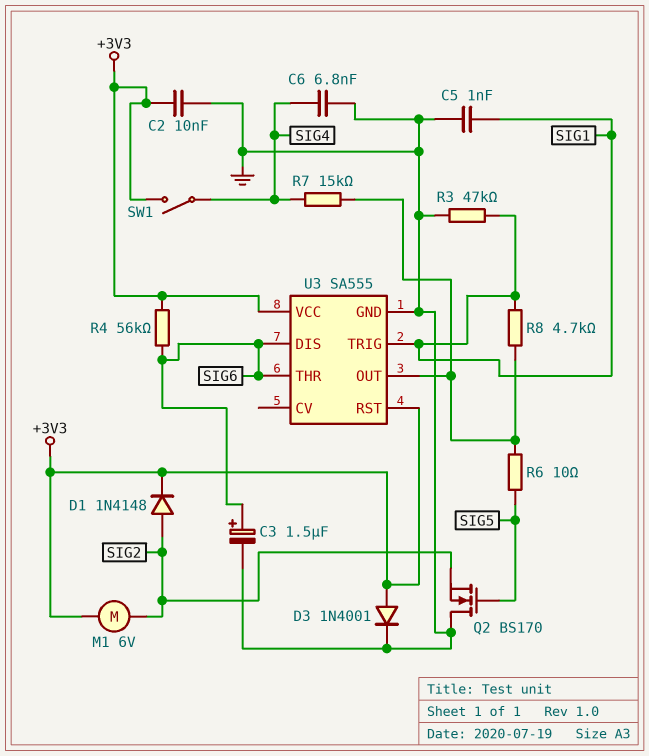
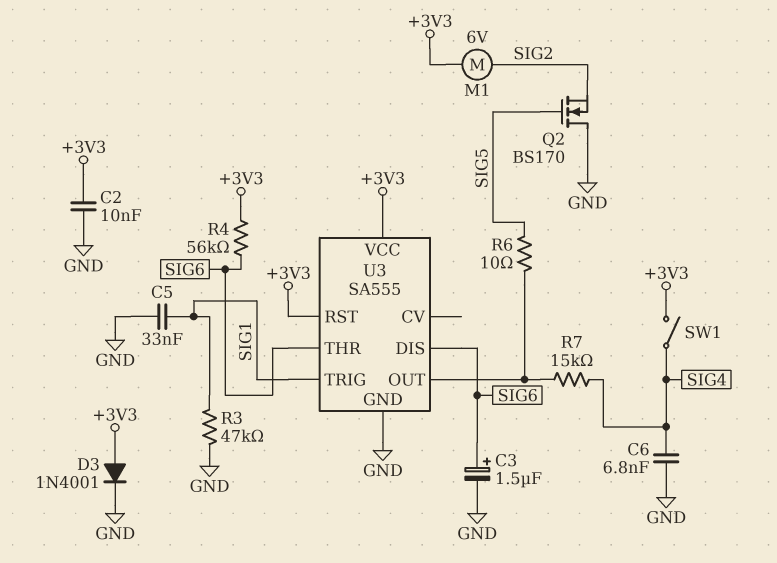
C5: 1nF (GND, SIG1) -> 33nF (GND, SIG1)
D1: diode 1N4148 (A SIG2, K +3V3) -> none
R8: 4.7k (SIG1, U3/OUT) -> none

